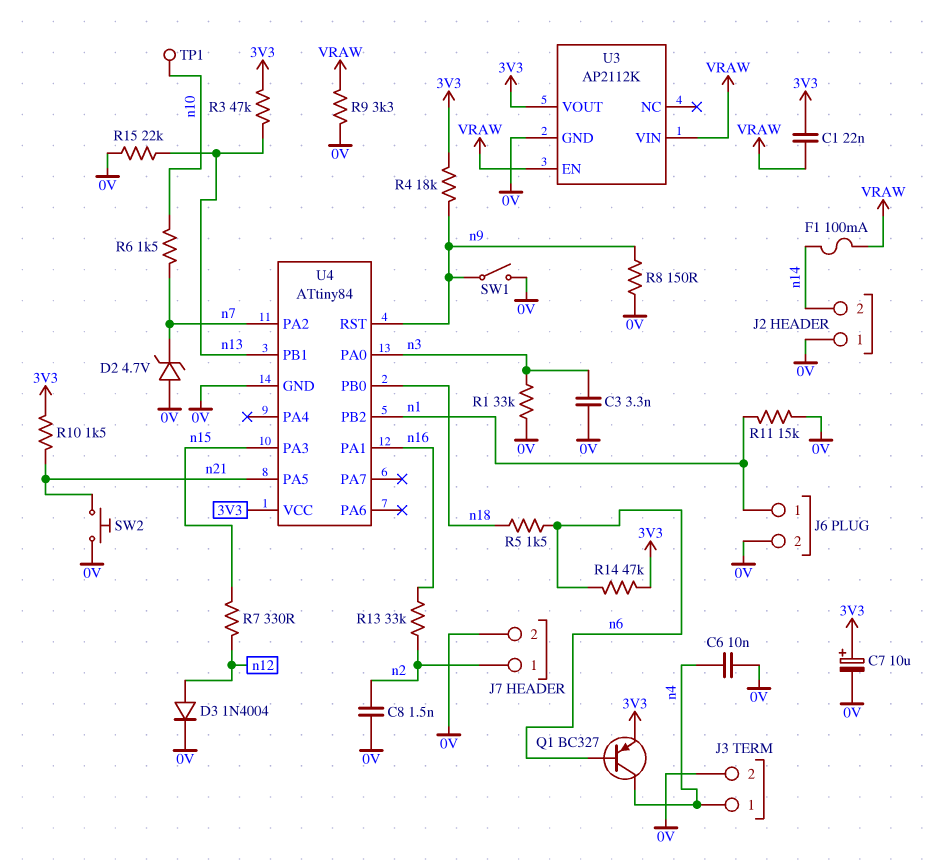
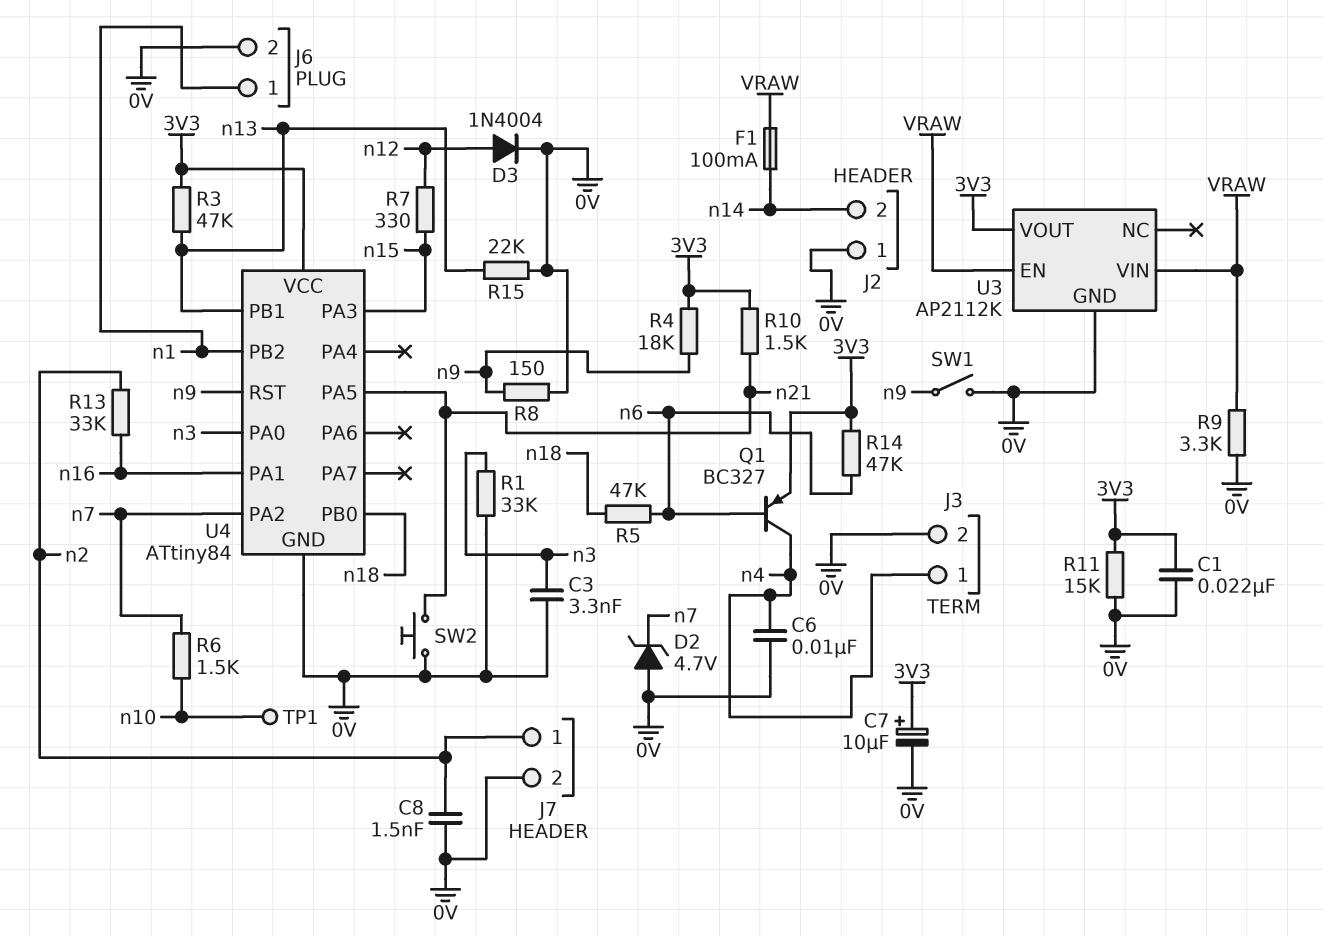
C1: 22nF (3V3, VRAW) -> 22nF (0V, 3V3)
R5: 1.5k (n6, n18) -> 47k (n6, n18)
R11: 15k (0V, n1) -> 15k (0V, 3V3)

